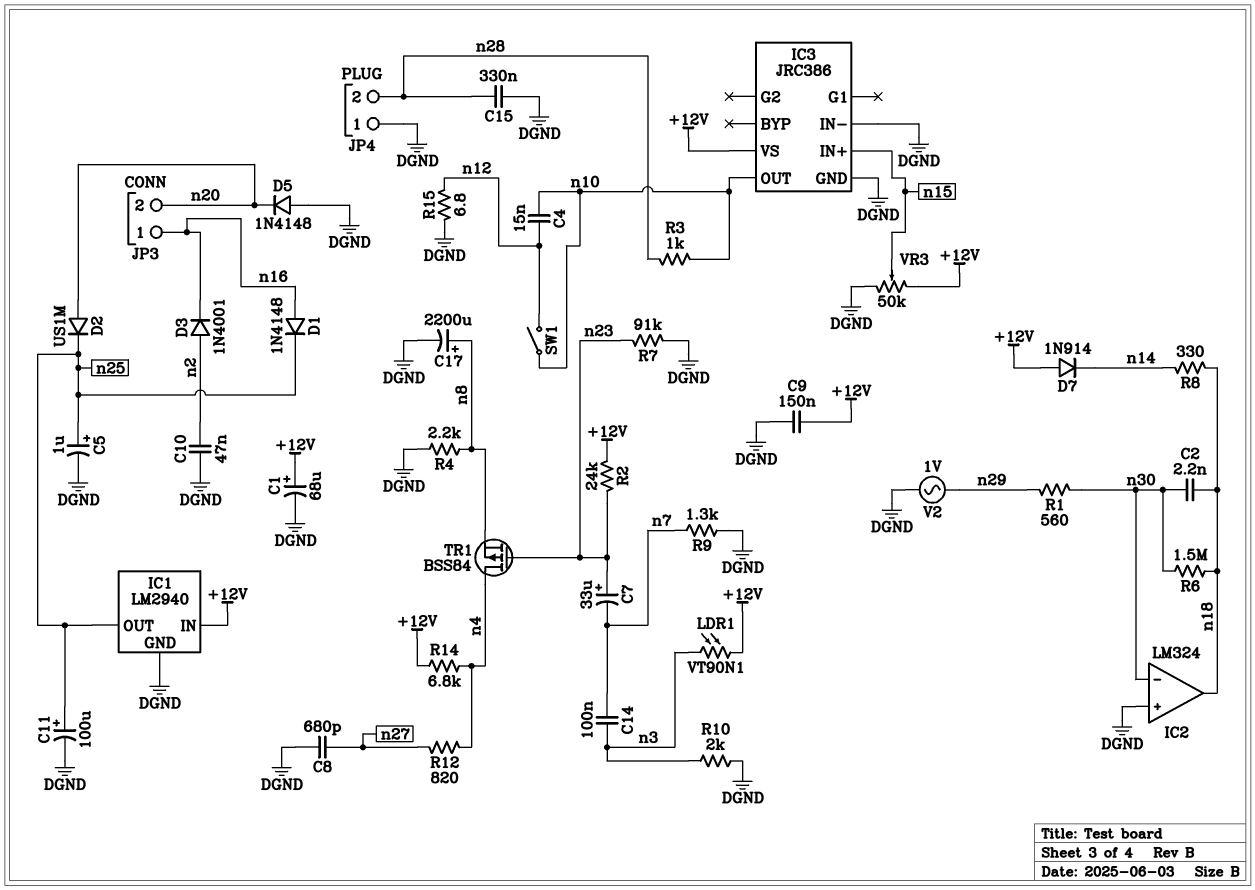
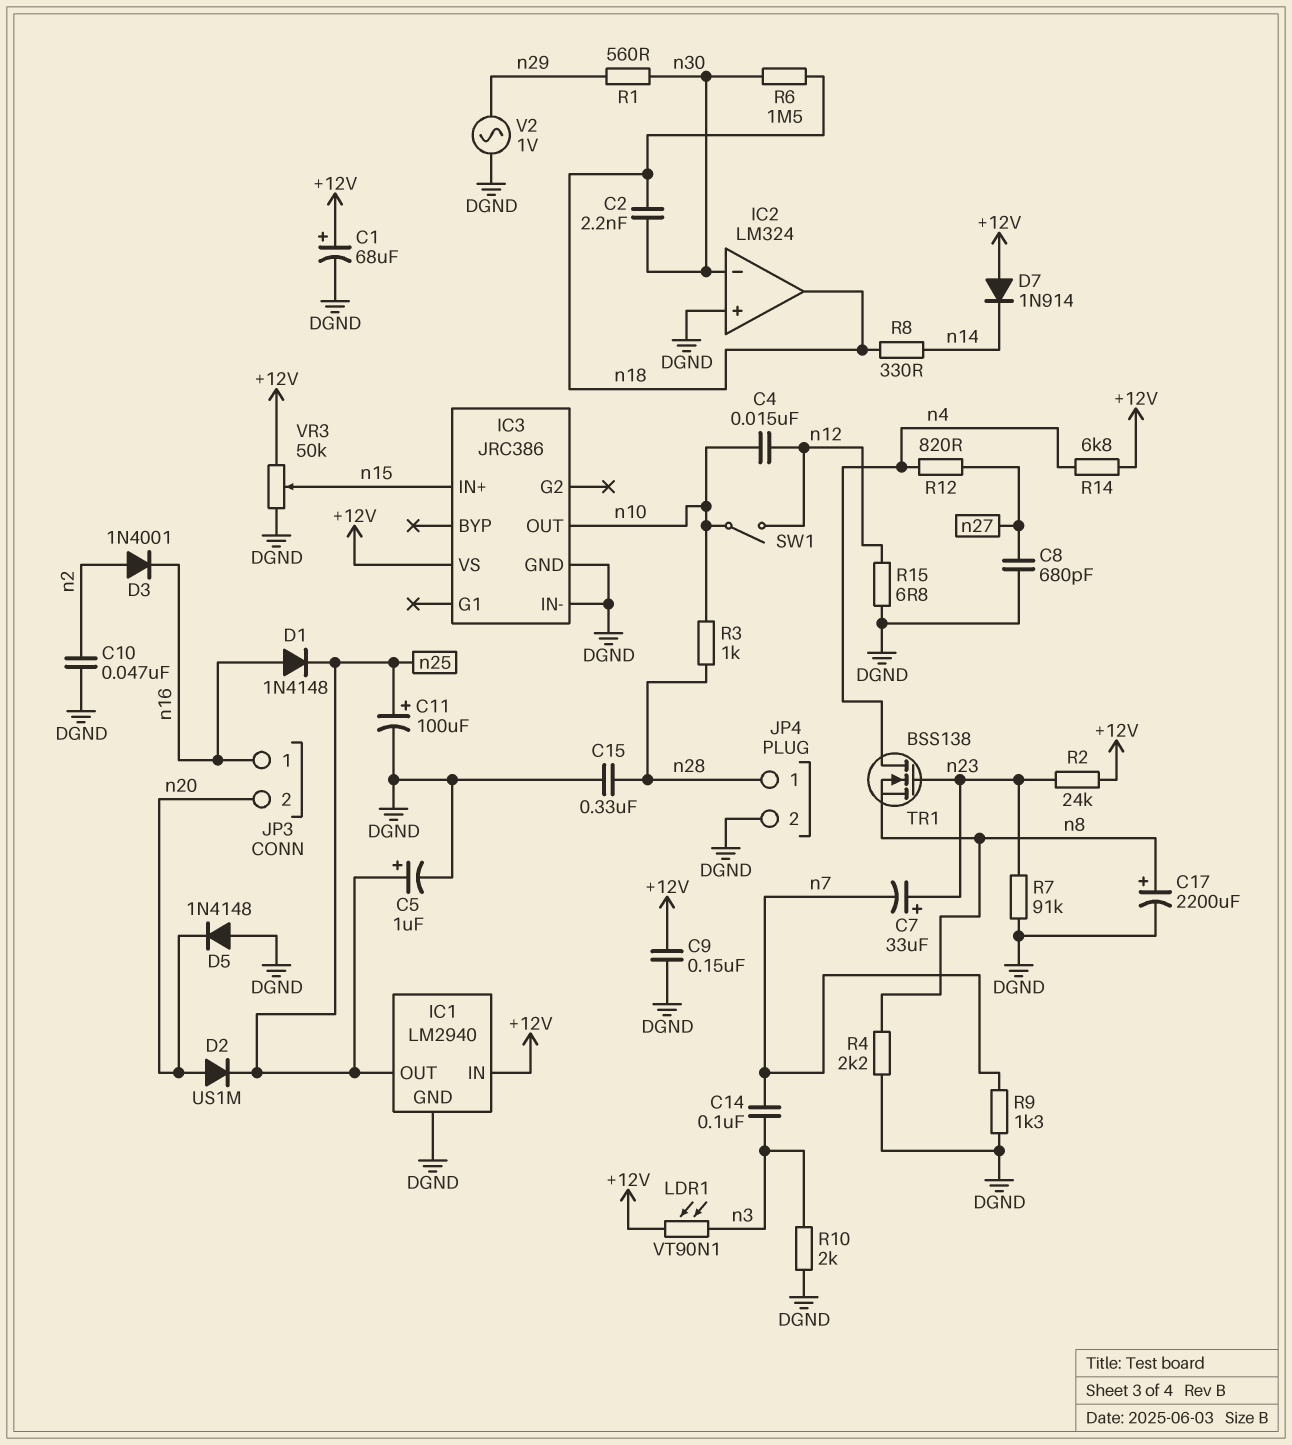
JP4 pin 1: DGND -> n28
JP4 pin 2: n28 -> DGND
TR1: PMOS BSS84 (G n23, D n4, S n8) -> NMOS BSS138 (G n23, D n4, S n8)

